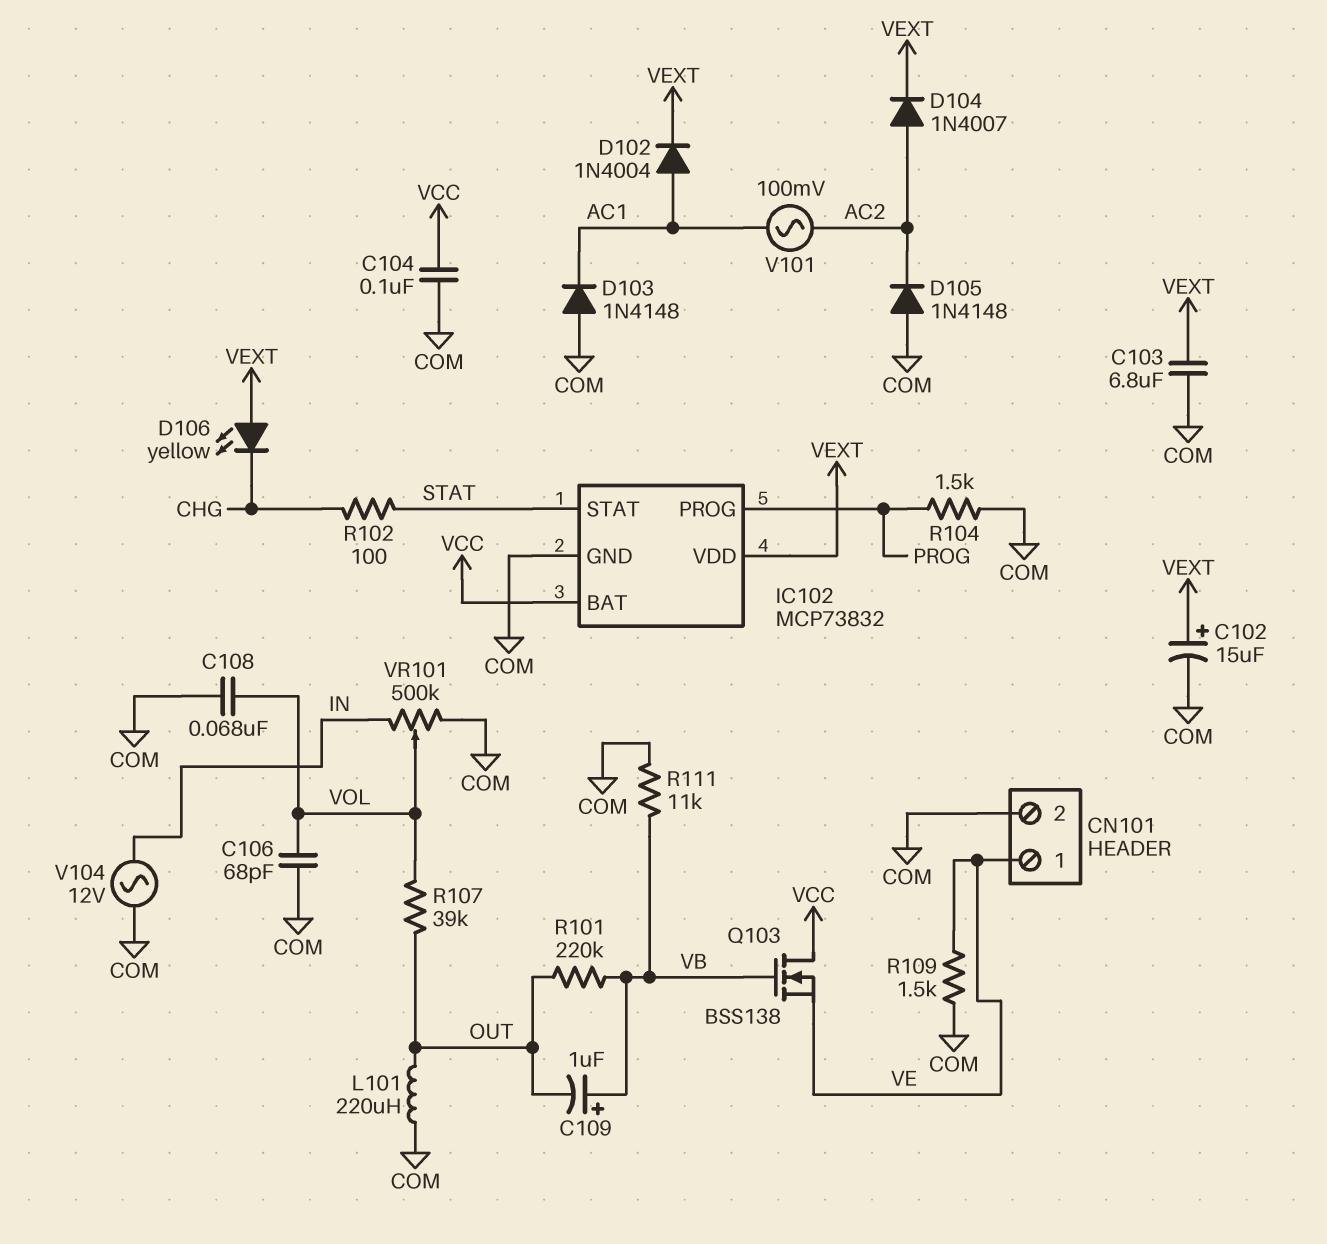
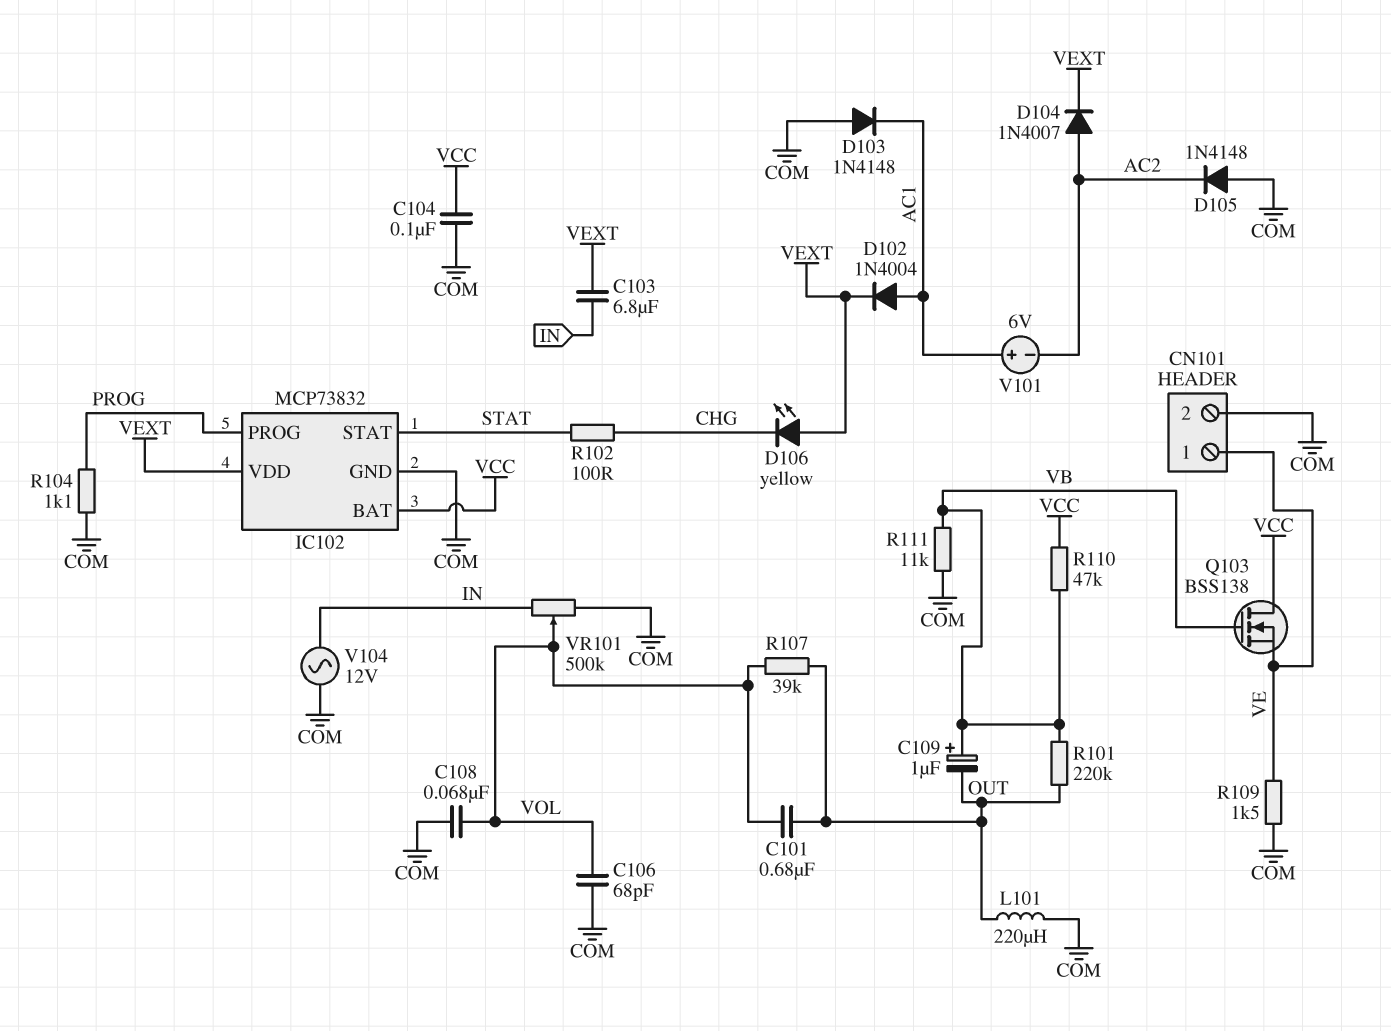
C101: none -> 680nF (OUT, VOL)
C102: 15uF (plus VEXT, minus COM) -> none
C103: 6.8uF (COM, VEXT) -> 6.8uF (IN, VEXT)
R104: 1.5k (COM, PROG) -> 1.1k (COM, PROG)
R110: none -> 47k (VB, VCC)
V101: AC 100mV (AC1, AC2) -> 6V (plus AC1, minus AC2)

